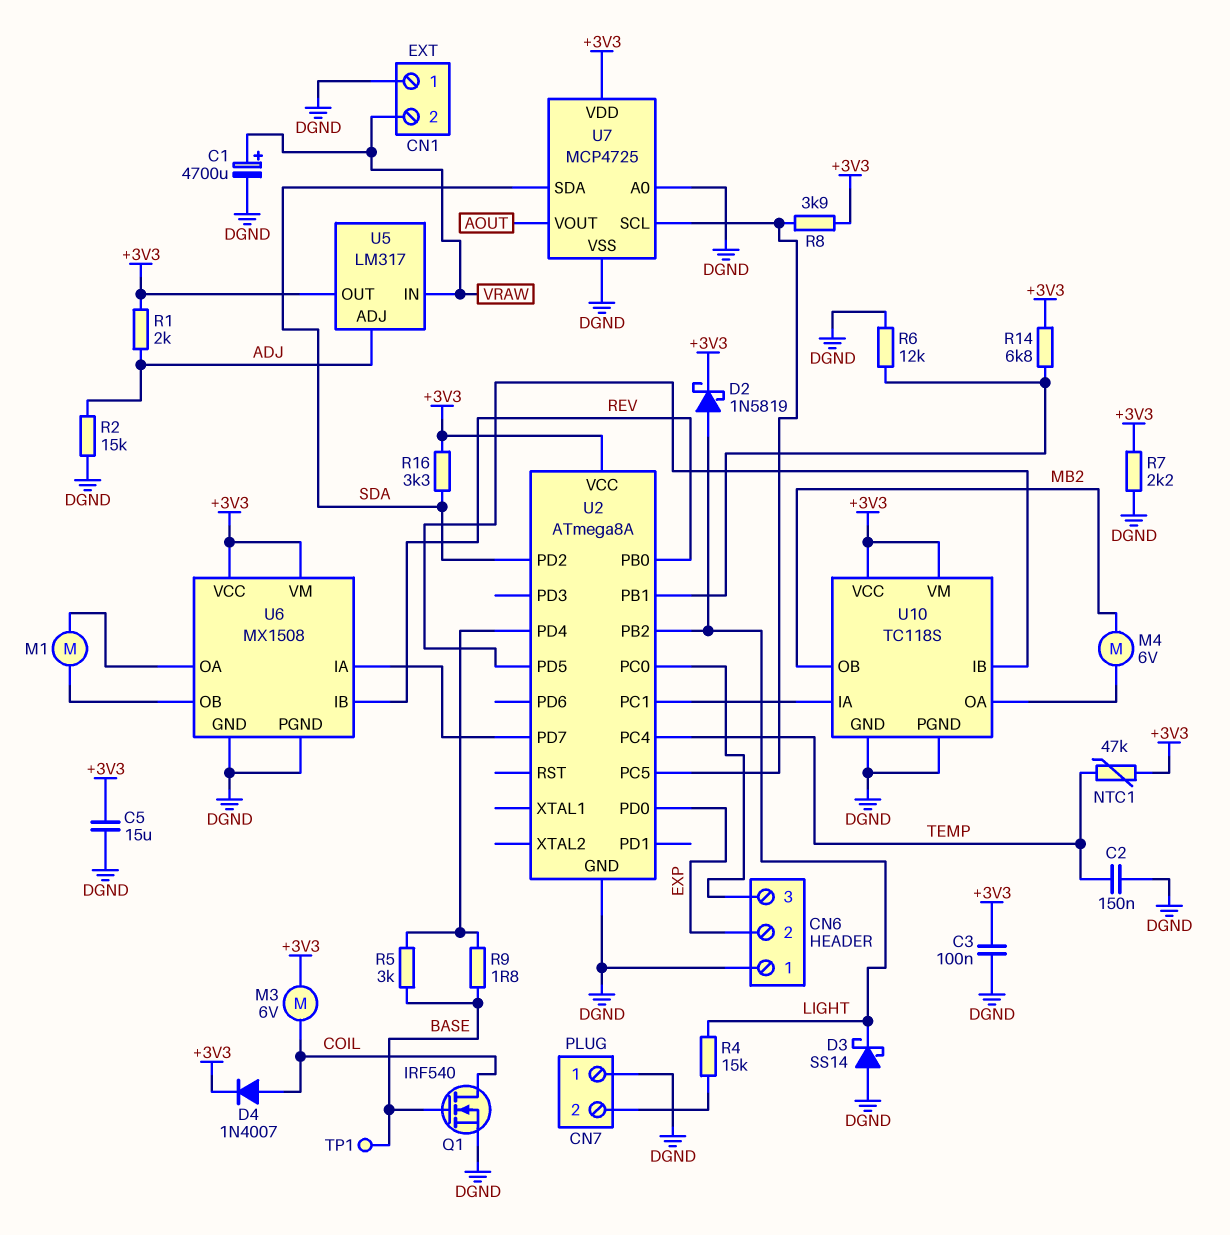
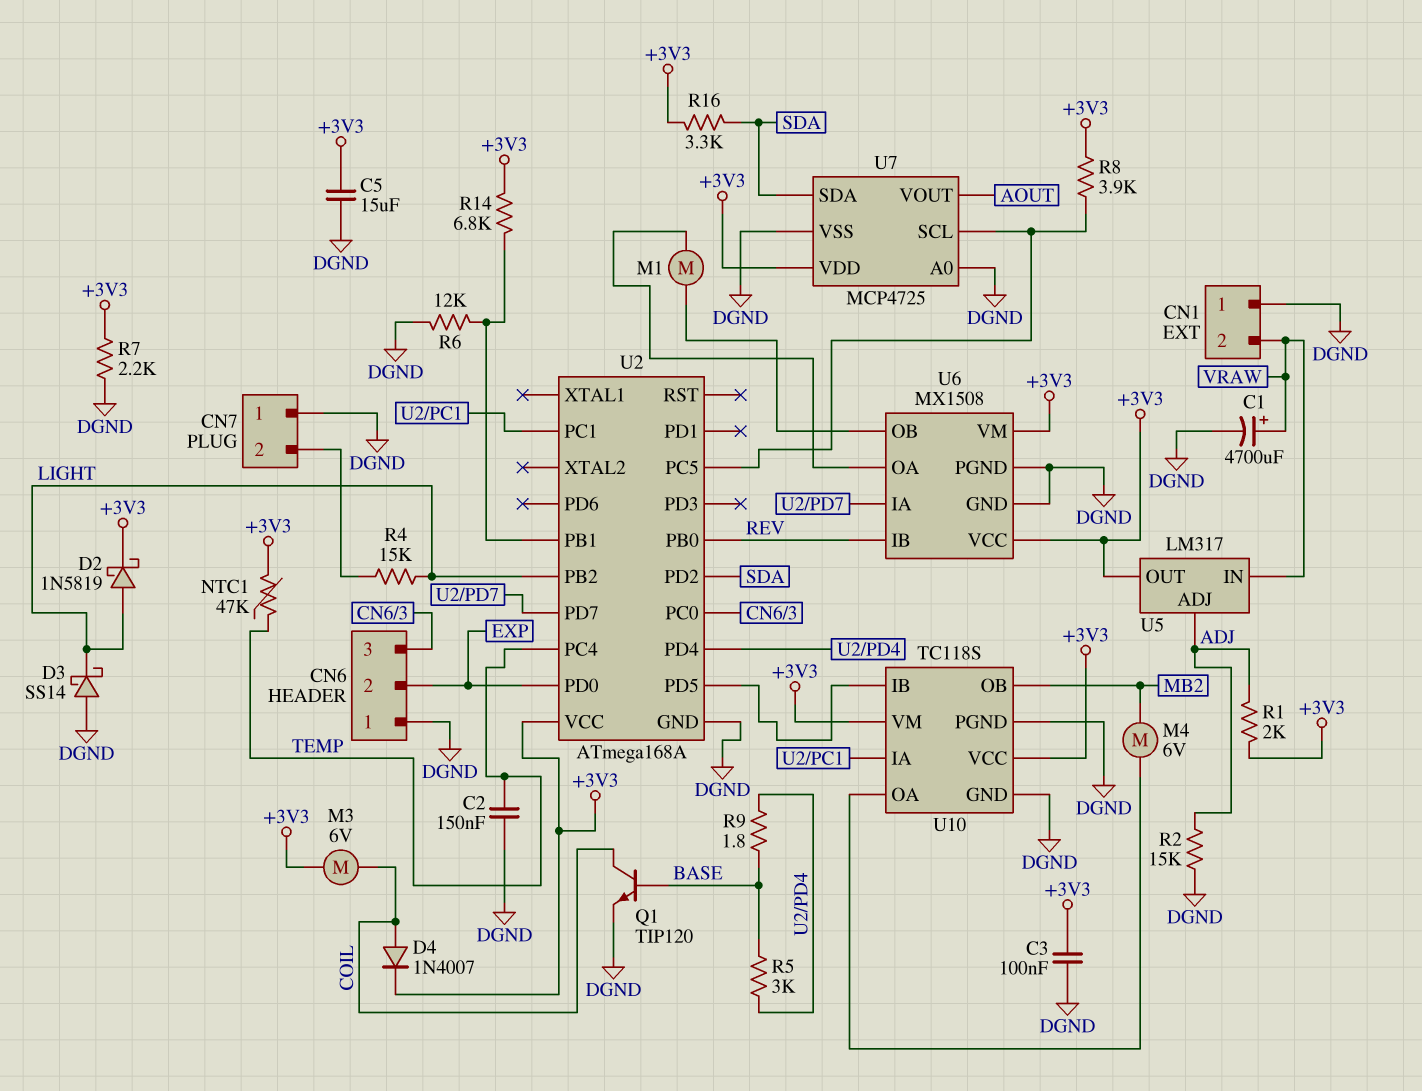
Q1: NMOS IRF540 (G BASE, D COIL, S DGND) -> NPN TIP120 (B BASE, C COIL, E DGND)
TP1: test point (BASE) -> none
U2: ATmega8A -> ATmega168A

